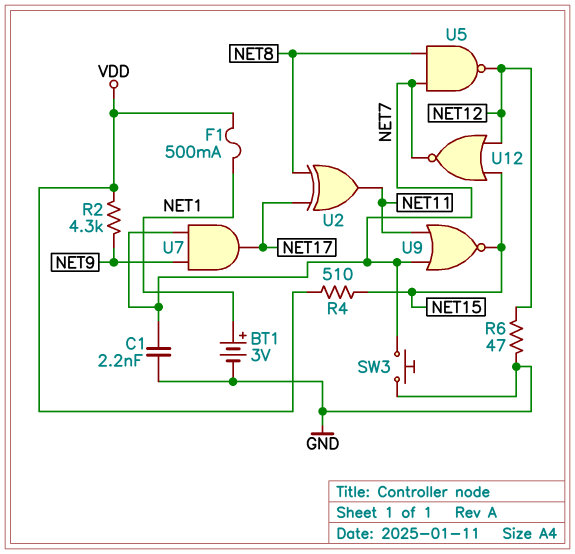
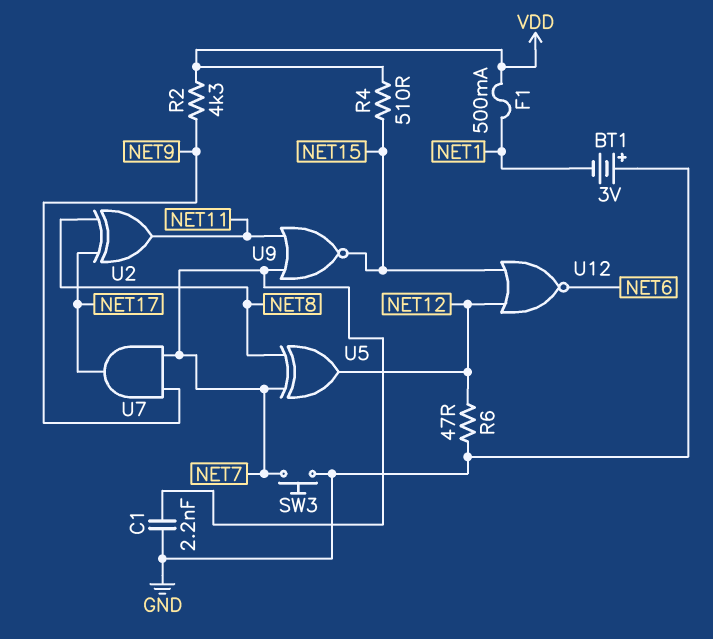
BT1: 3V (plus NET1, minus GND) -> 3V (plus GND, minus NET1)
U5: NAND (in NET7, in NET8, out NET12) -> XOR (in NET7, in NET8, out NET12)
U12: NOR (in NET12, in NET15, out NET7) -> NOR (in NET12, in NET15, out NET6)

